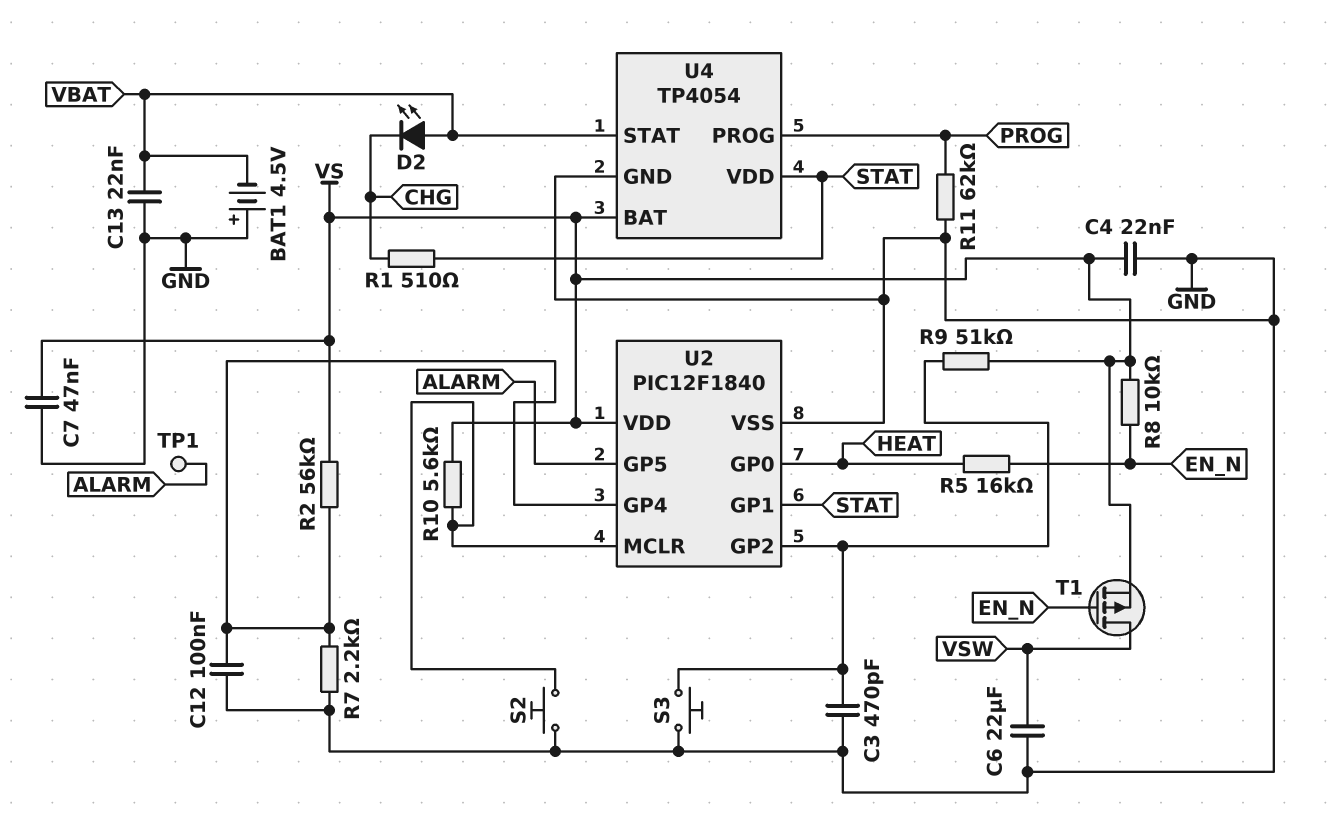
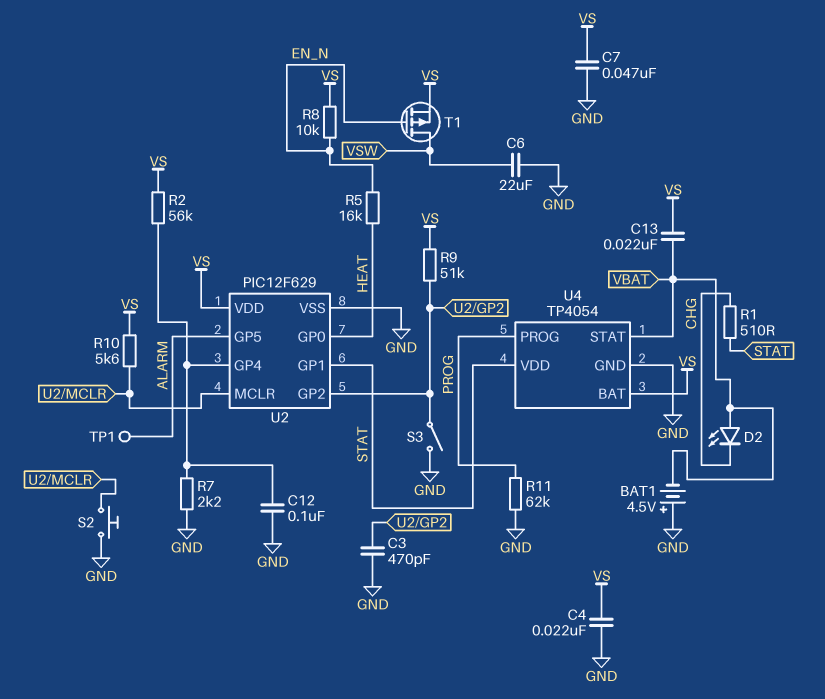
C13: 22nF (GND, VBAT) -> 22nF (VBAT, VS)
S3: button (GND, U2/GP2) -> switch (GND, U2/GP2)
U2: PIC12F1840 -> PIC12F629

